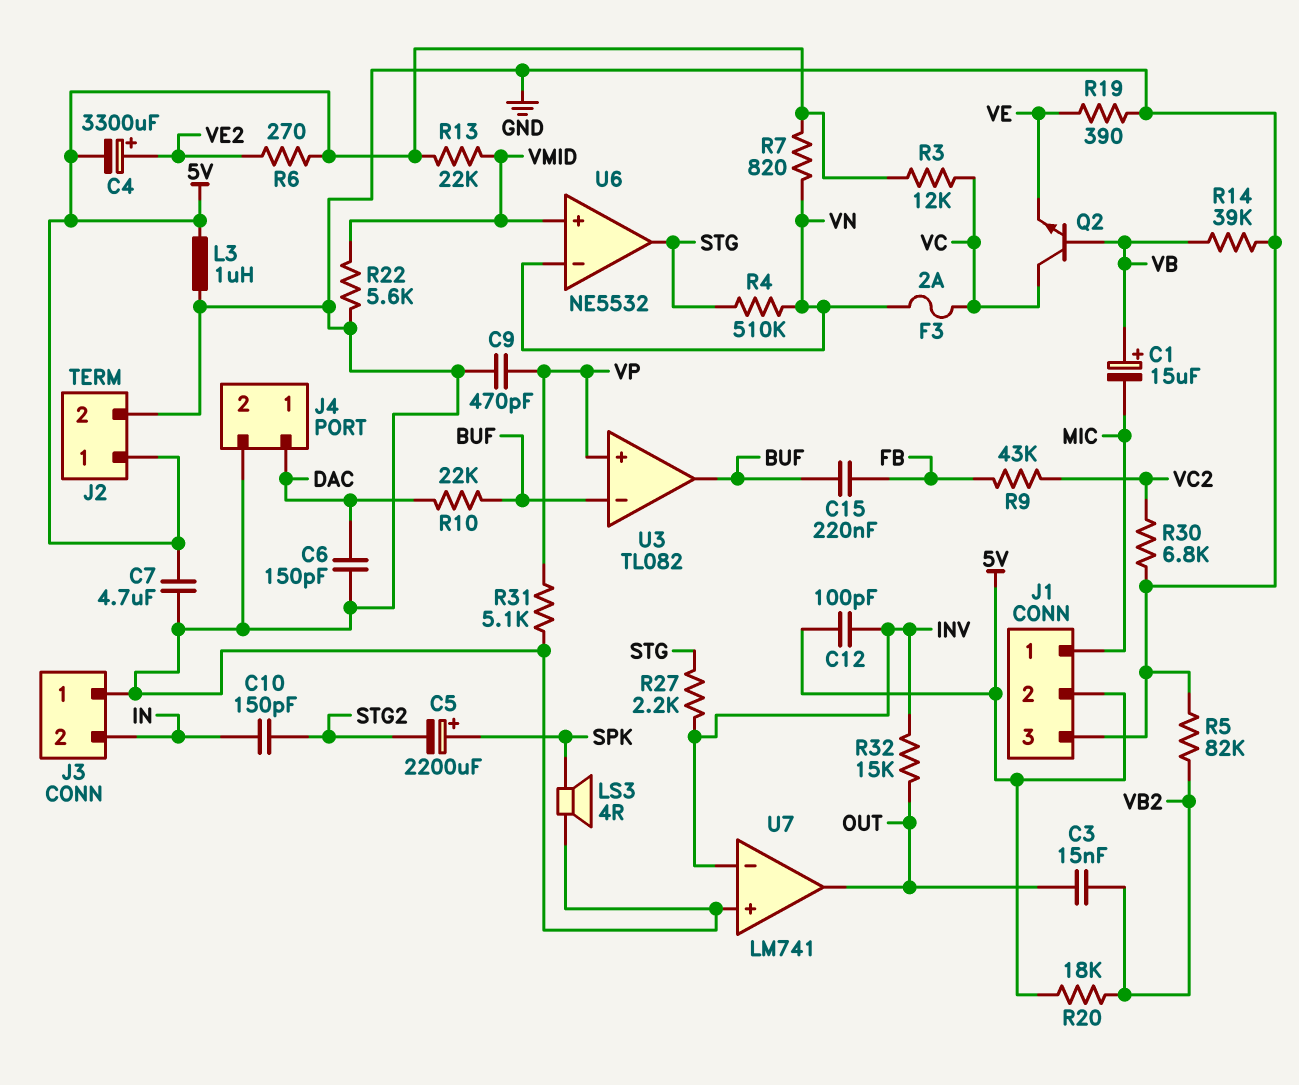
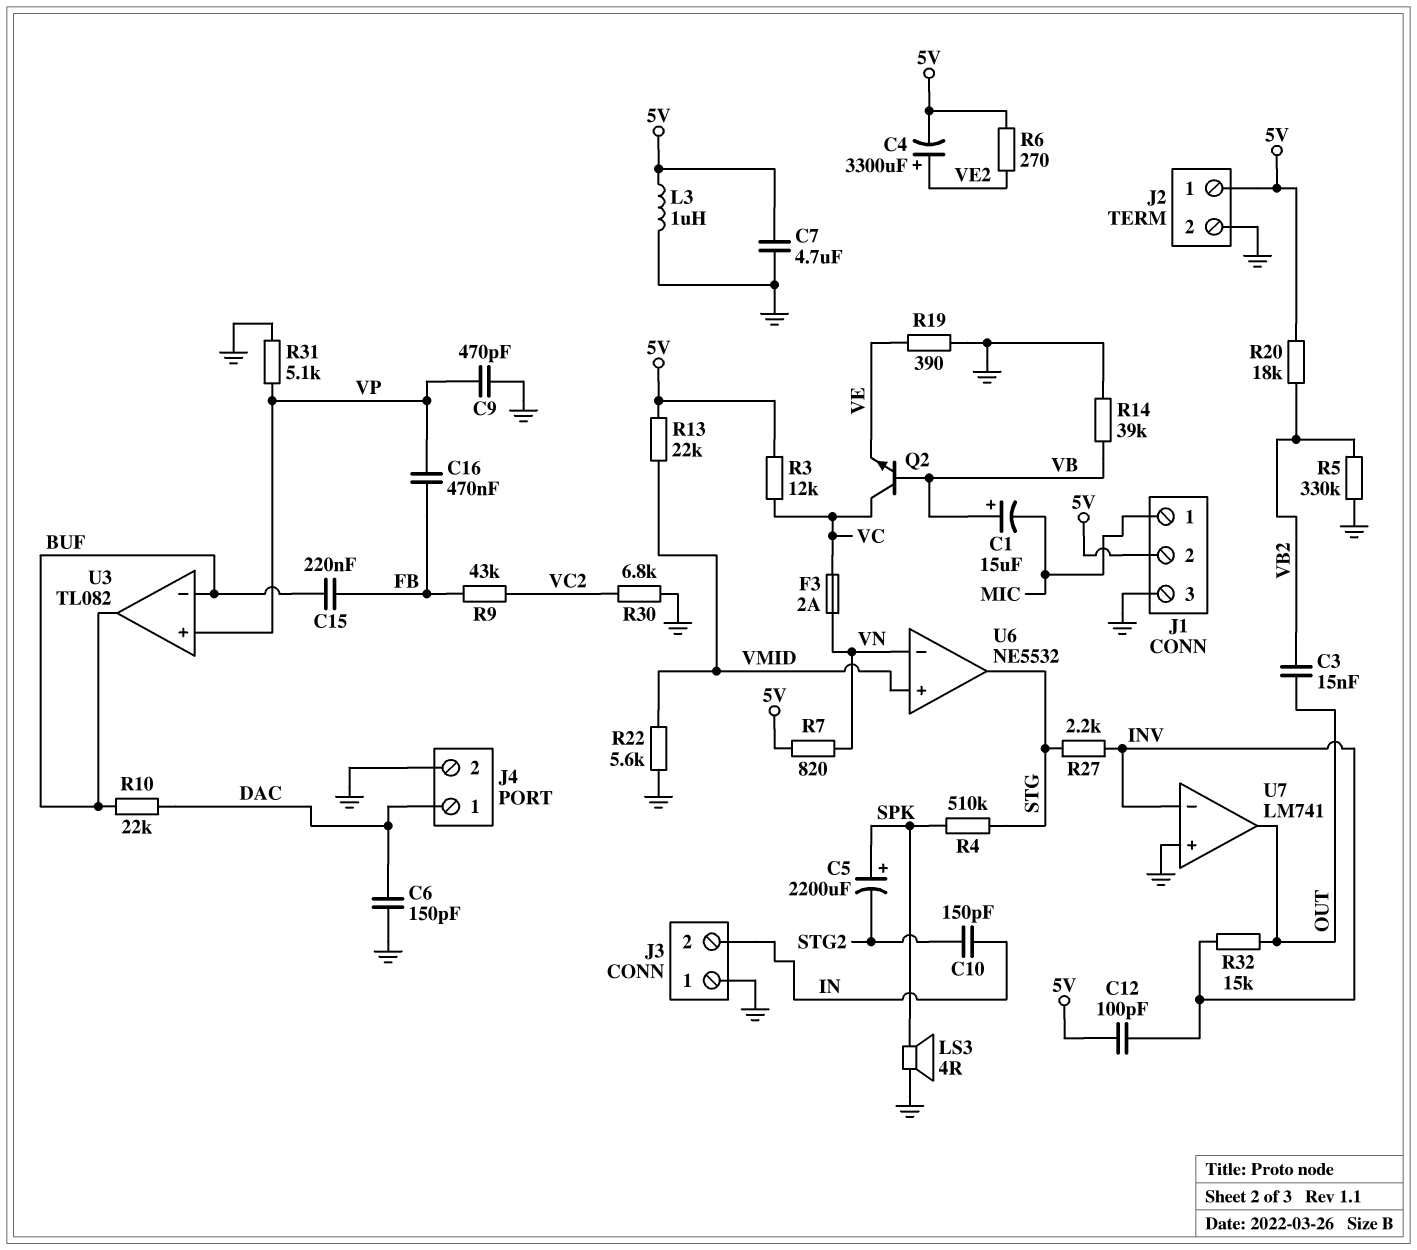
C16: none -> 470nF (FB, VP)
R4: 510k (STG, VN) -> 510k (SPK, STG)
R5: 82k (GND, VB2) -> 330k (GND, VB2)

